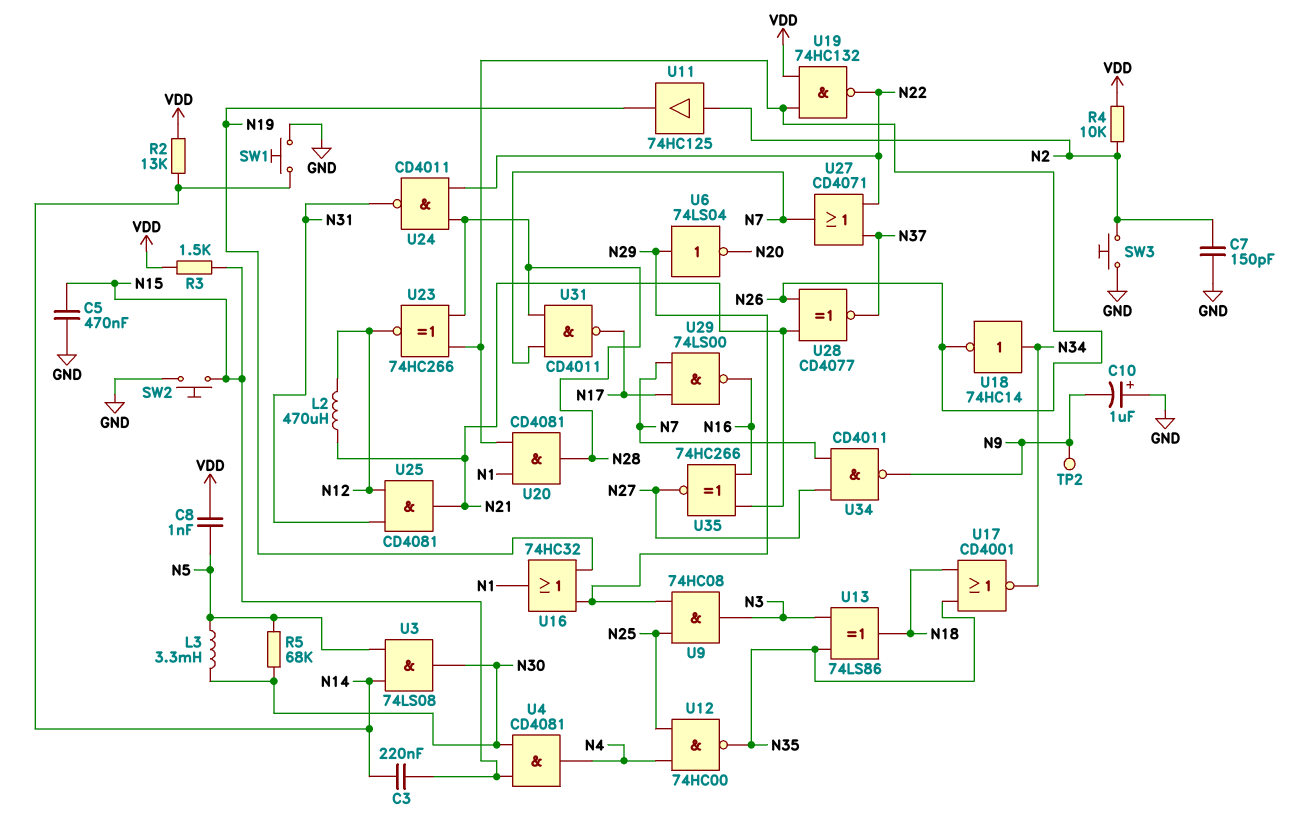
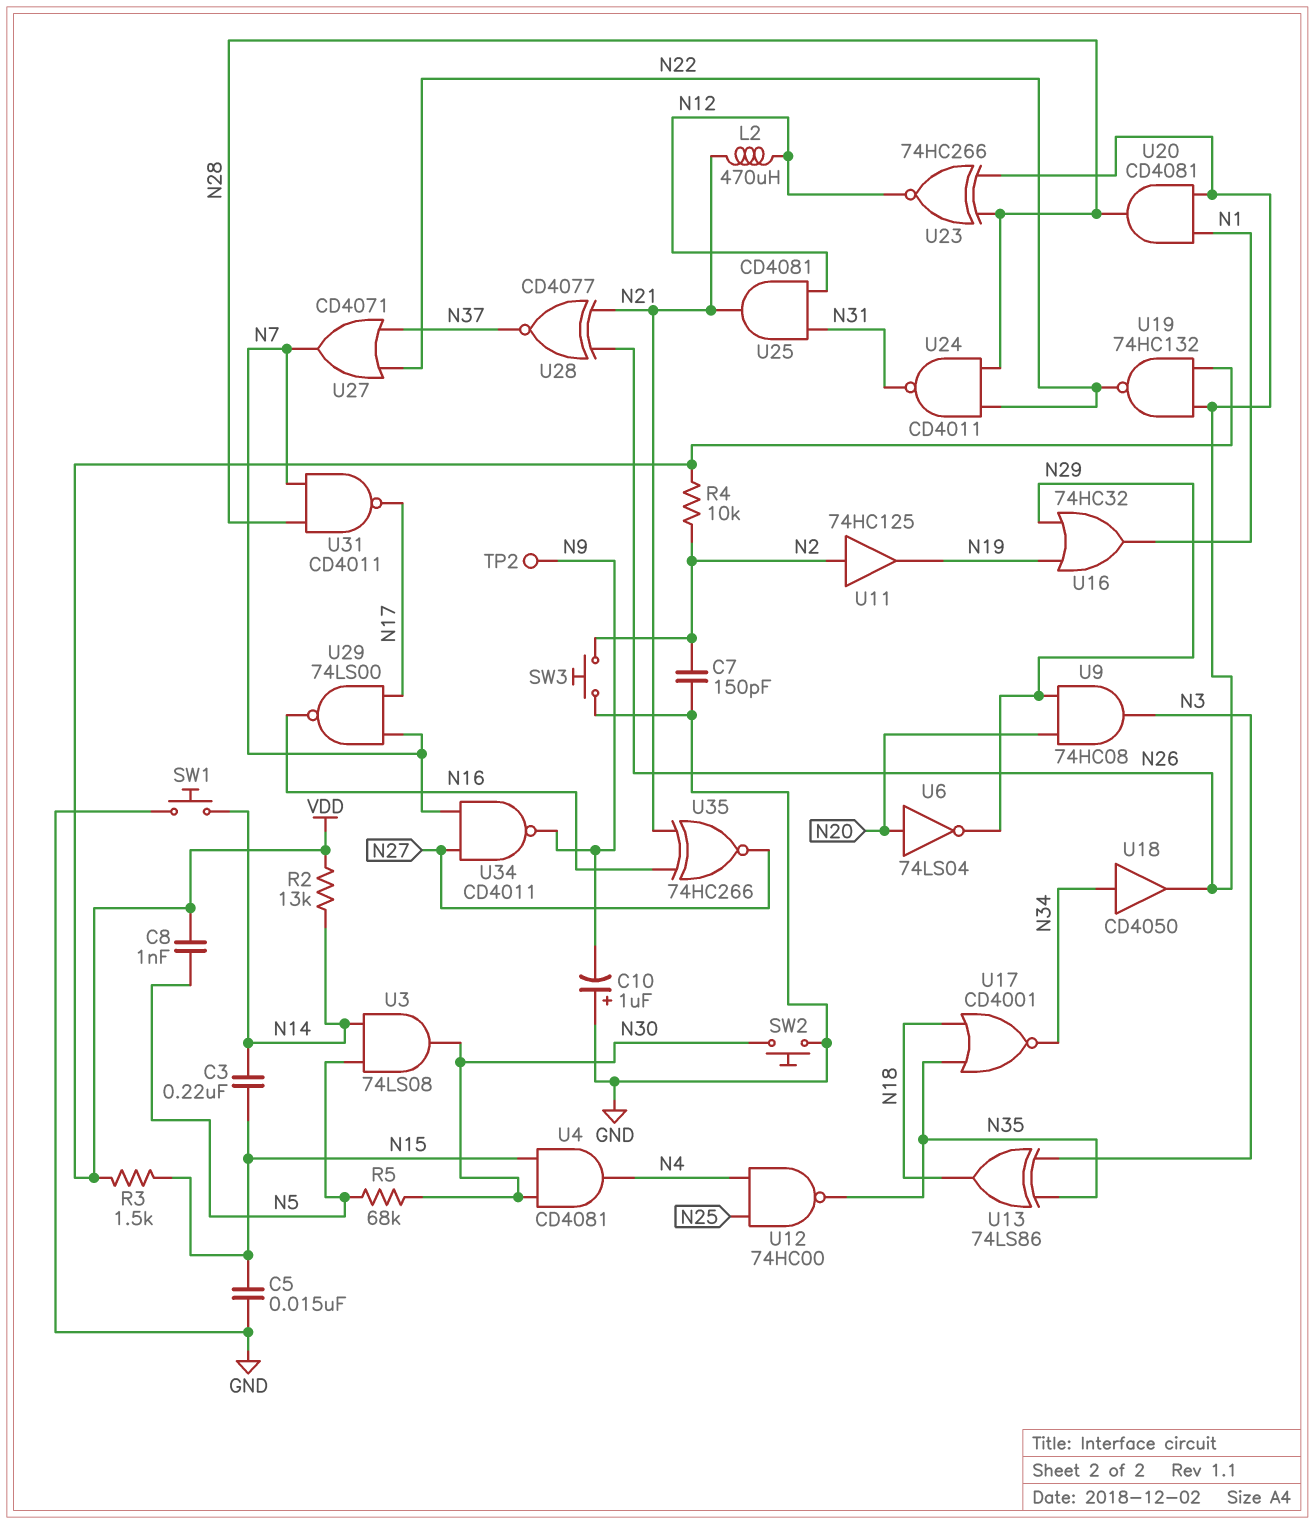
C5: 470nF (GND, N15) -> 15nF (GND, N15)
L3: 3.3mH (N5, N30) -> none
SW2: button (GND, N15) -> button (GND, N30)
U6: NOT 74LS04 (in N29, out N20) -> NOT 74LS04 (in N20, out N29)
U9: AND 74HC08 (in N25, in N29, out N3) -> AND 74HC08 (in N20, in N29, out N3)
U18: NOT 74HC14 (in N34, out N26) -> buffer CD4050 (in N34, out N26)

